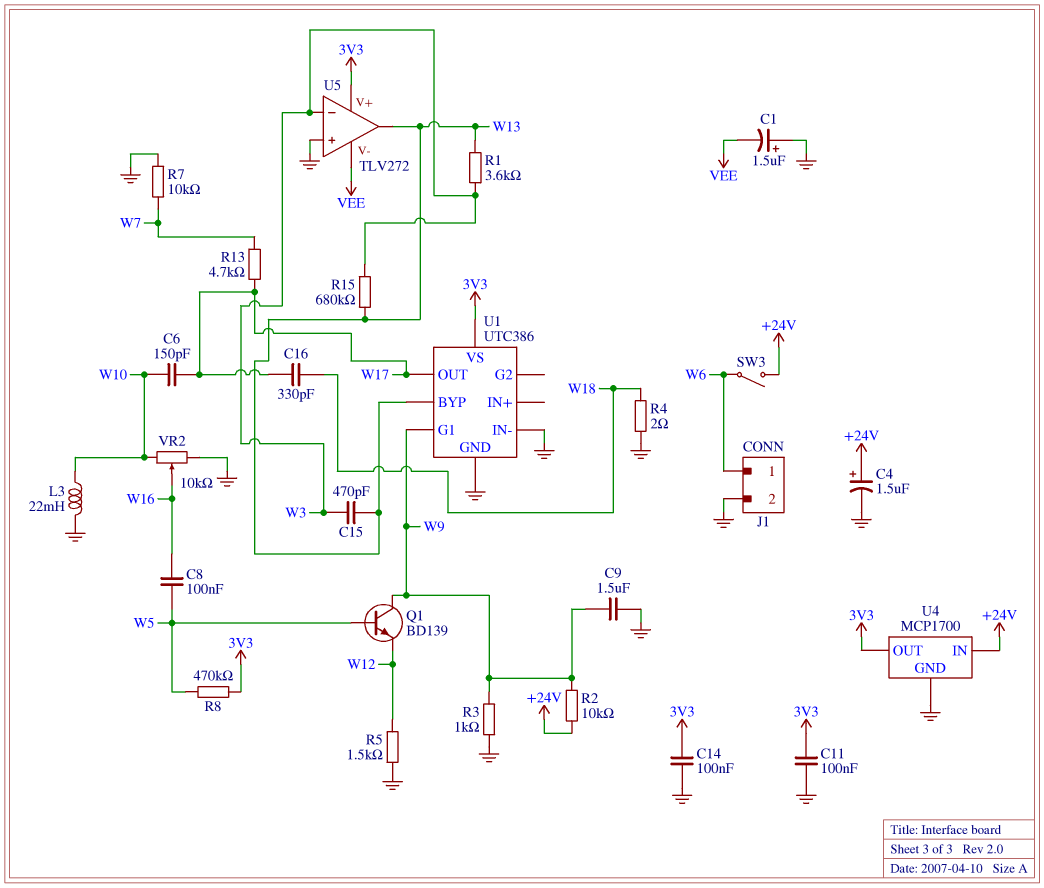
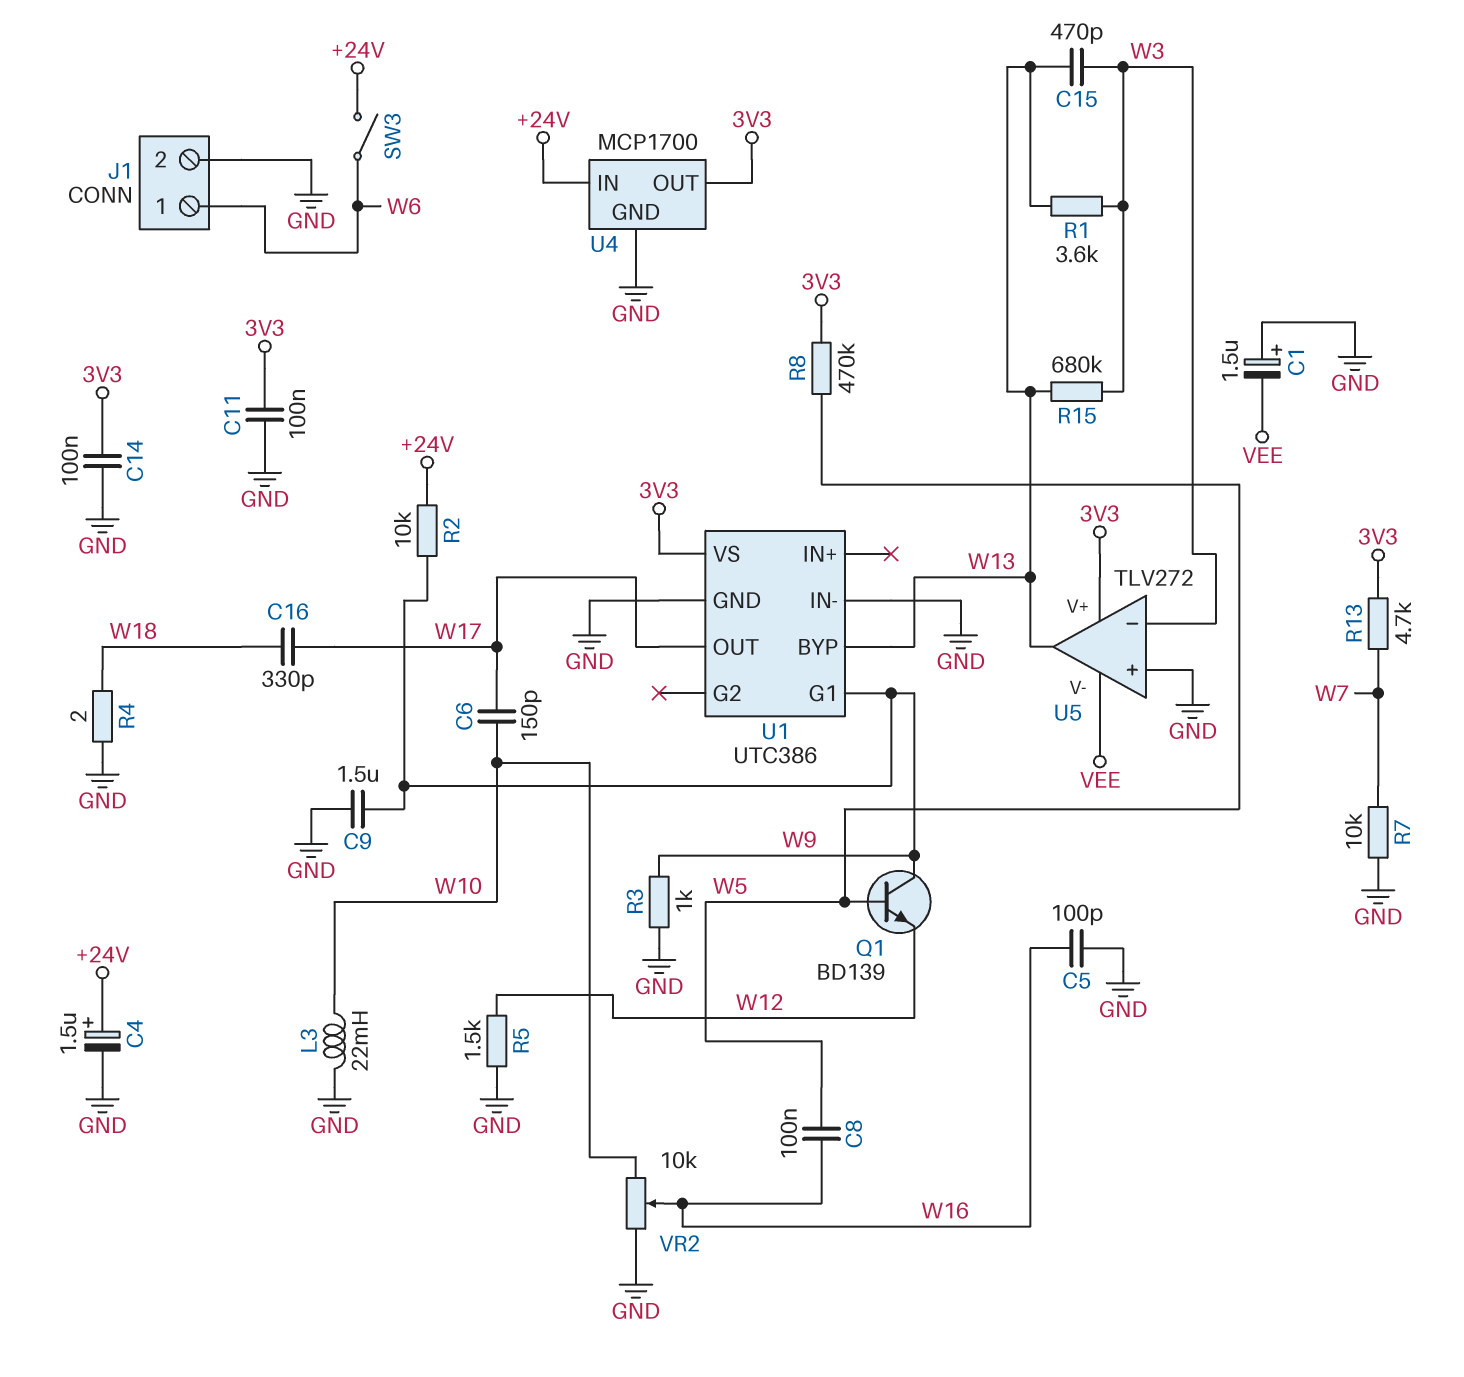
C5: none -> 100pF (GND, W16)
R13: 4.7k (W7, W17) -> 4.7k (3V3, W7)

